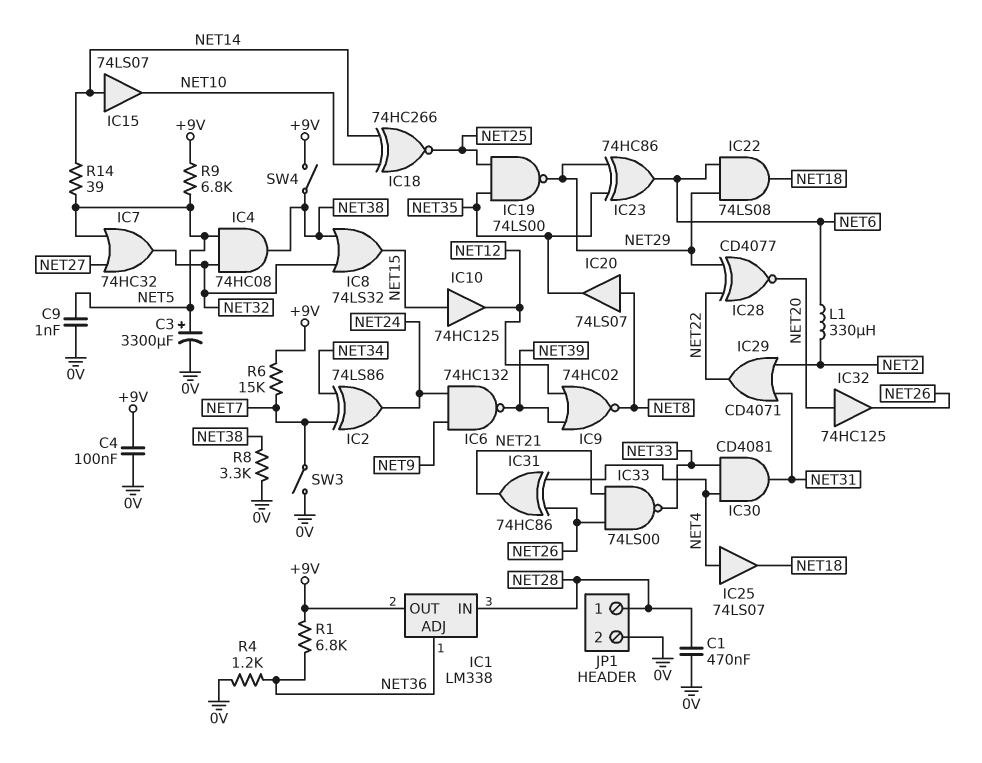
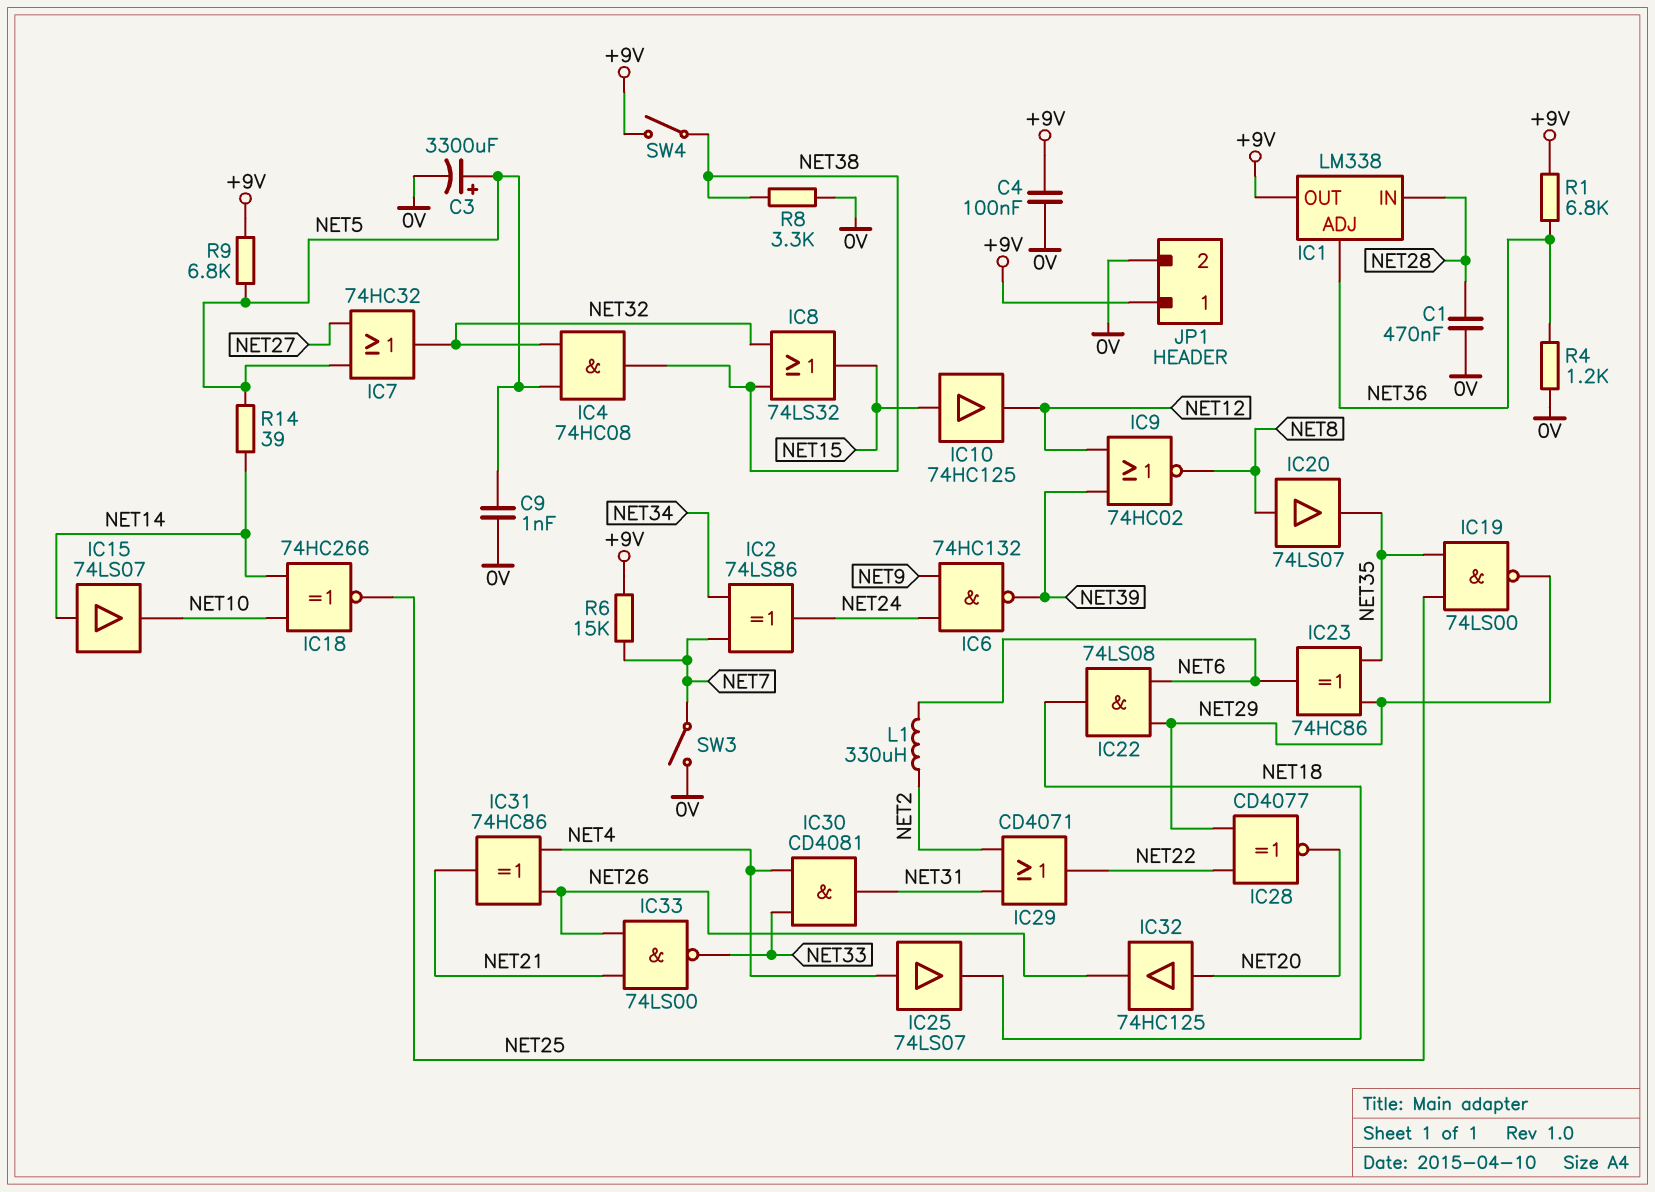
JP1 pin 1: NET28 -> +9V

